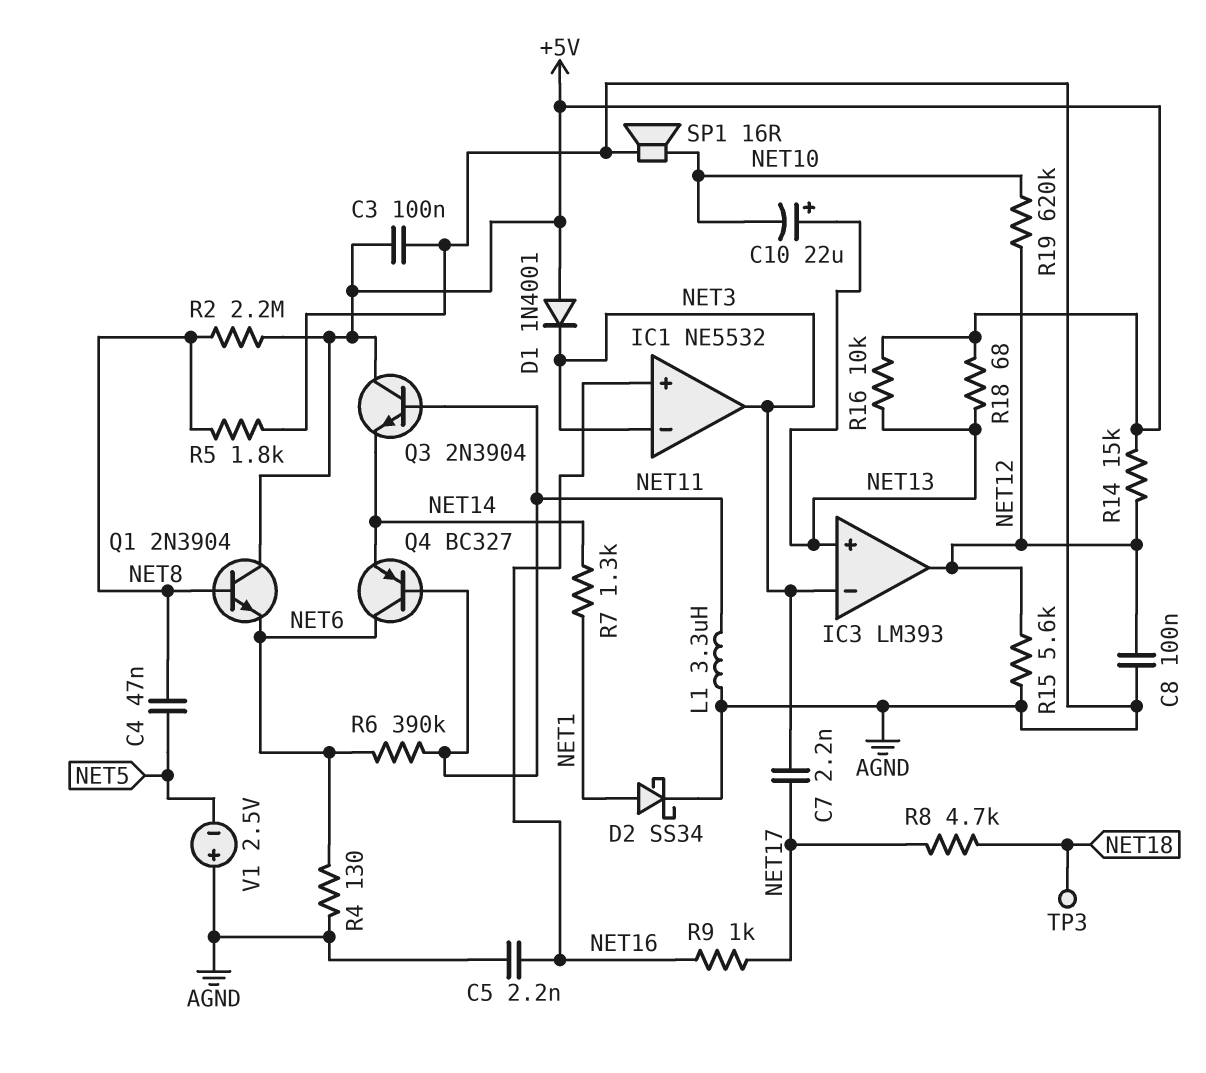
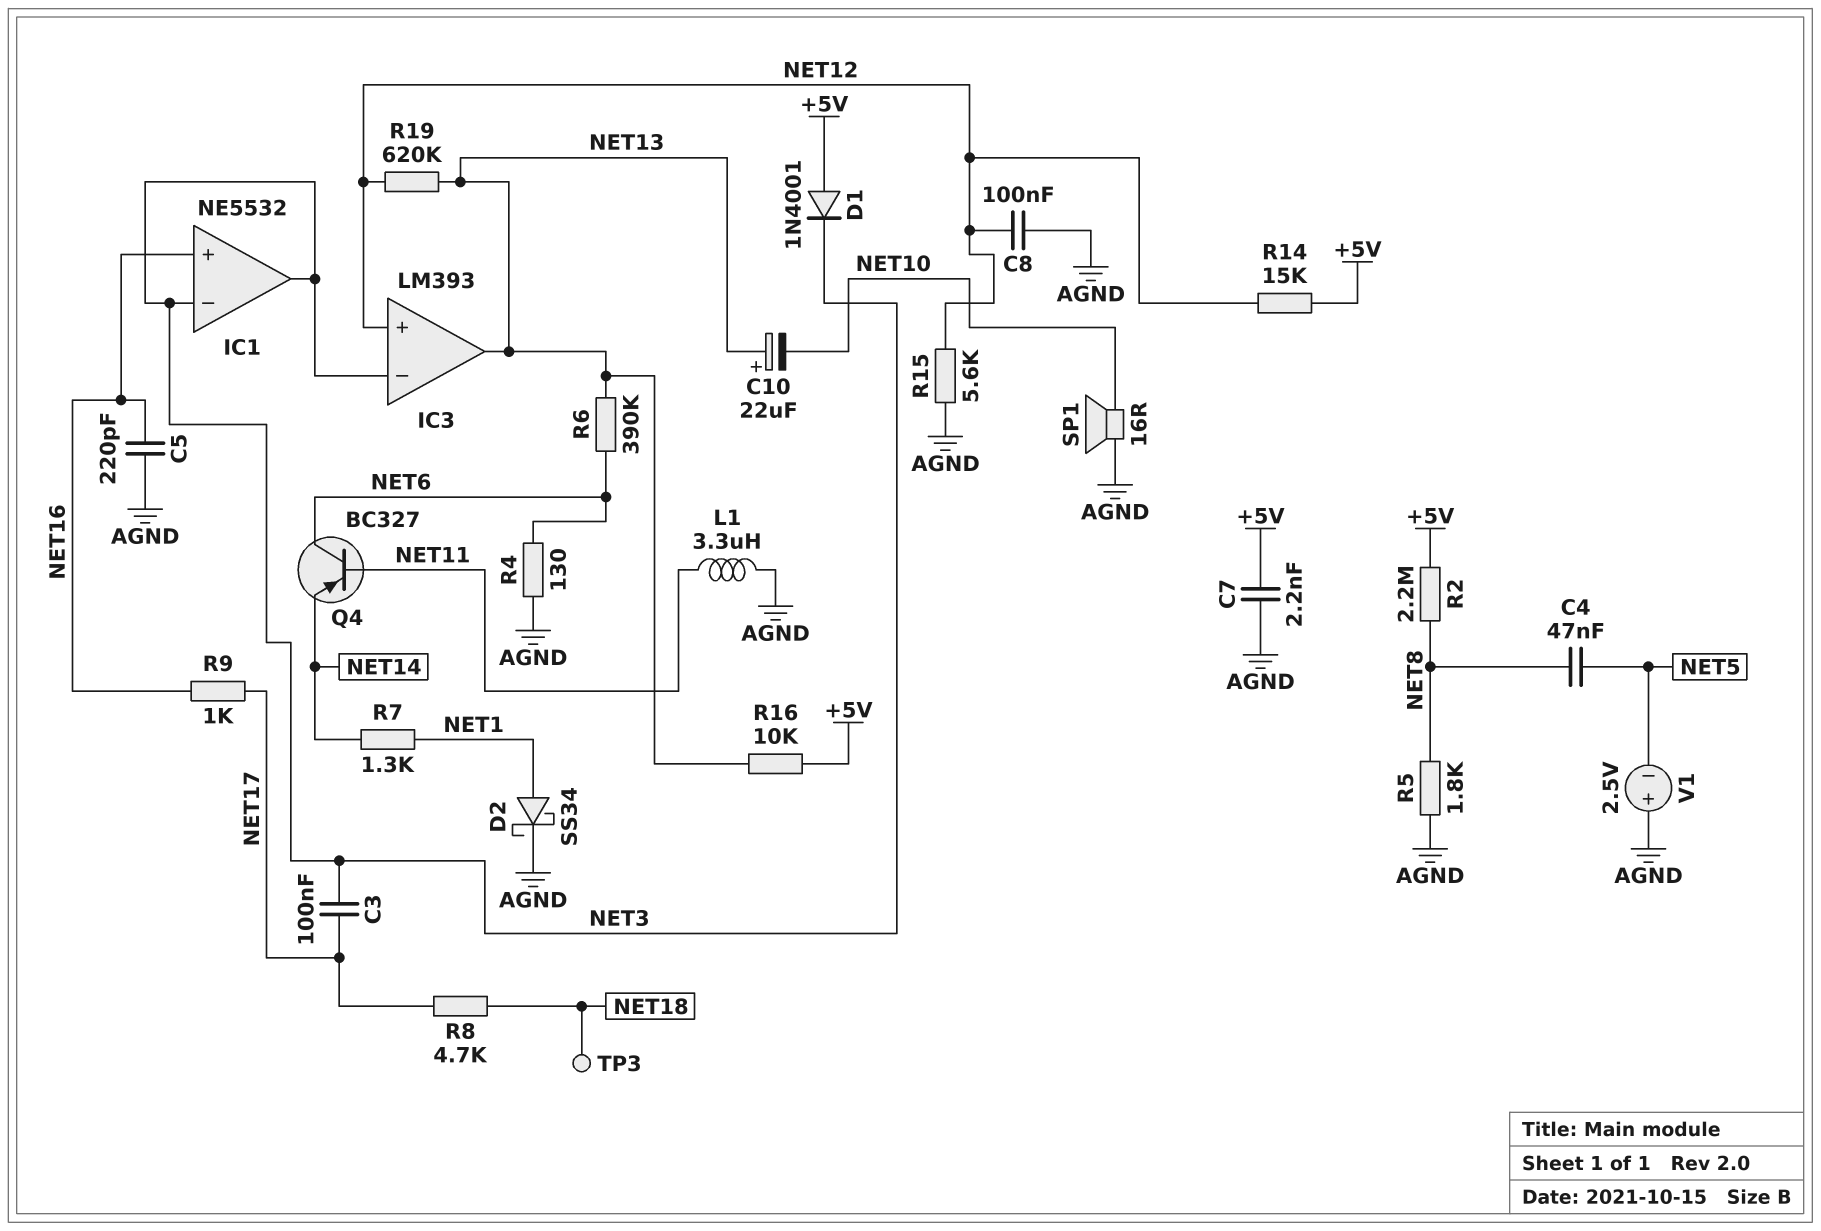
C3: 100nF (+5V, AGND) -> 100nF (NET3, NET17)
C5: 2.2nF (AGND, NET16) -> 220pF (AGND, NET16)
C7: 2.2nF (NET3, NET17) -> 2.2nF (+5V, AGND)
IC3 pin in+: NET13 -> NET12
IC3 pin out: NET12 -> NET13
Q1: NPN 2N3904 (B NET8, C +5V, E NET6) -> none
Q3: NPN 2N3904 (B NET11, C +5V, E NET14) -> none
R6: 390k (NET6, NET11) -> 390k (NET6, NET13)
R18: 68 (+5V, NET13) -> none
R19: 620k (NET10, NET12) -> 620k (NET12, NET13)

